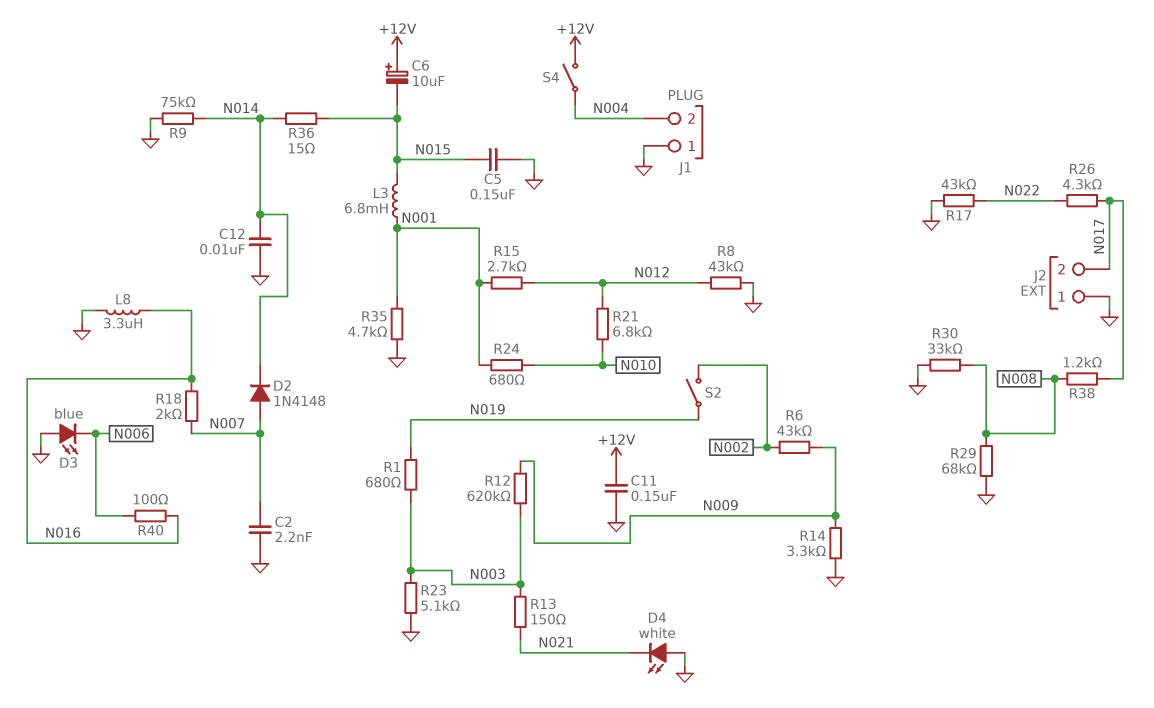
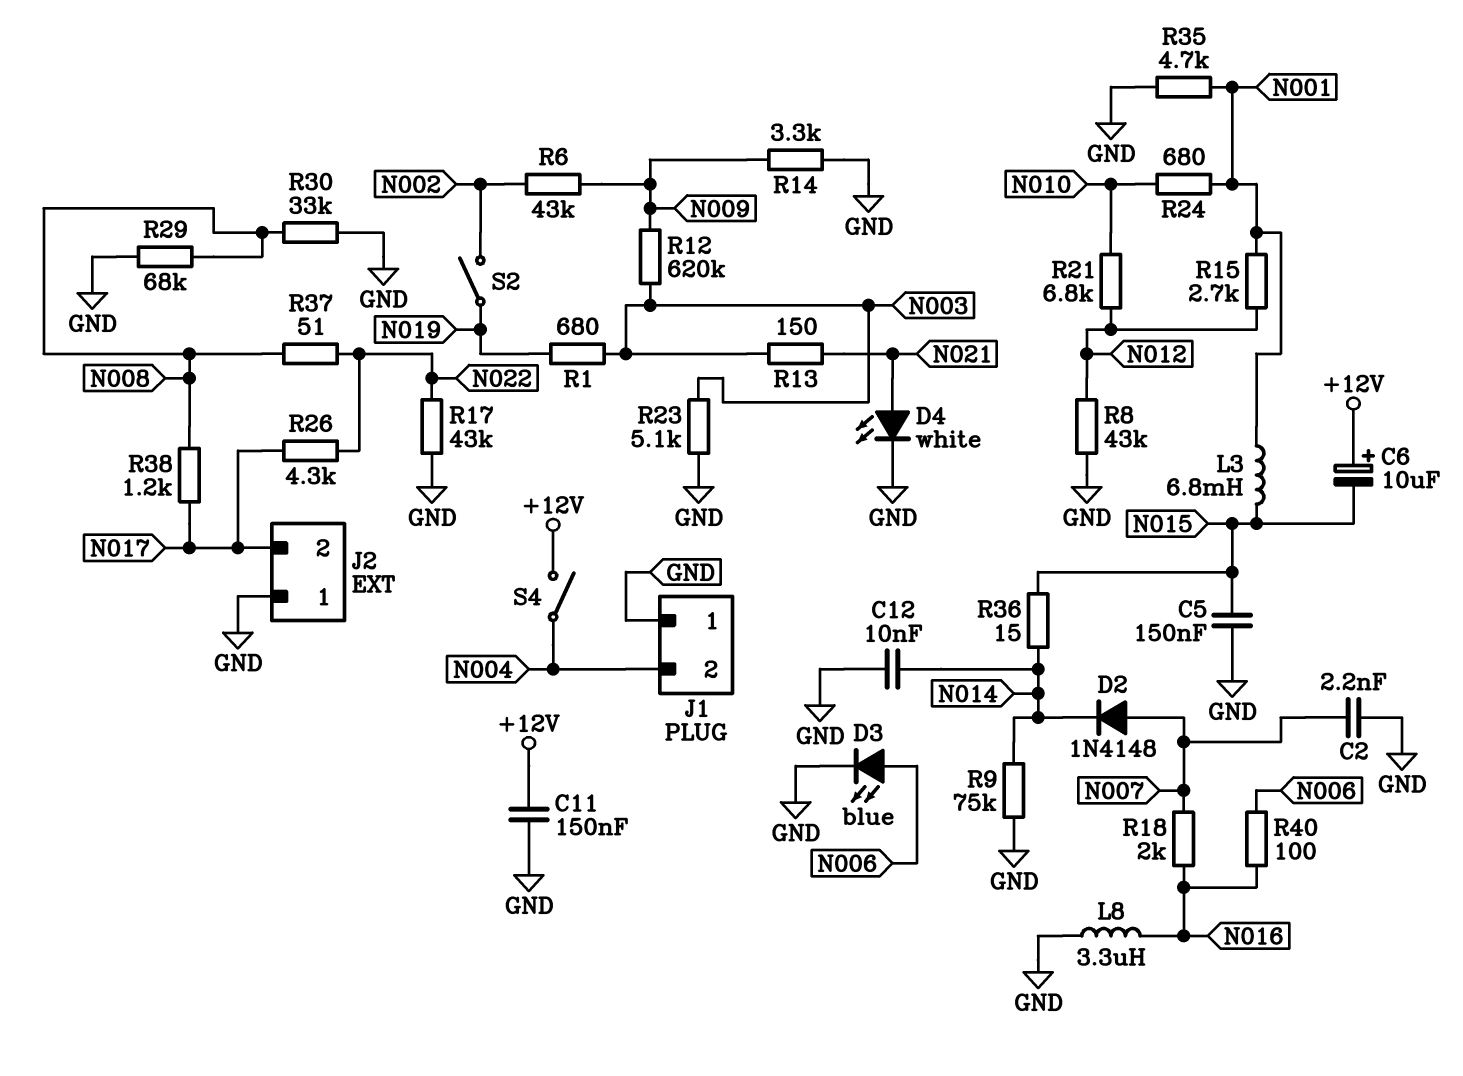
D3: LED blue (A GND, K N006) -> LED blue (A N006, K GND)
D4: LED white (A GND, K N021) -> LED white (A N021, K GND)
R37: none -> 51 (N008, N022)

